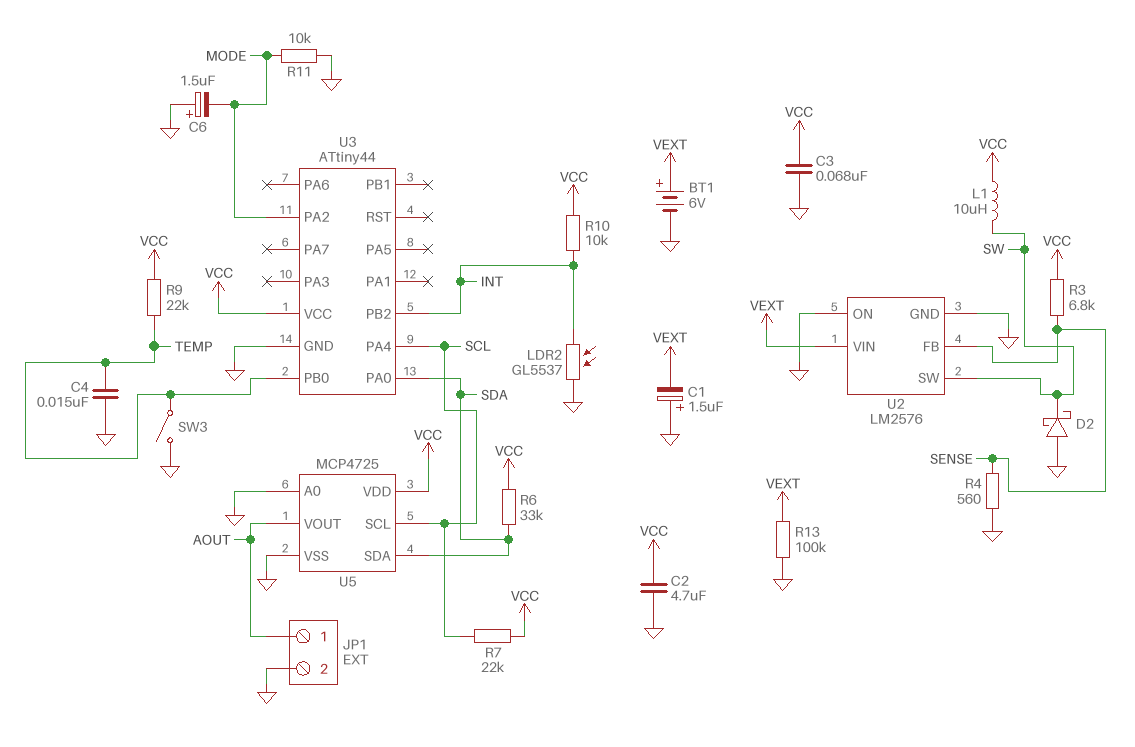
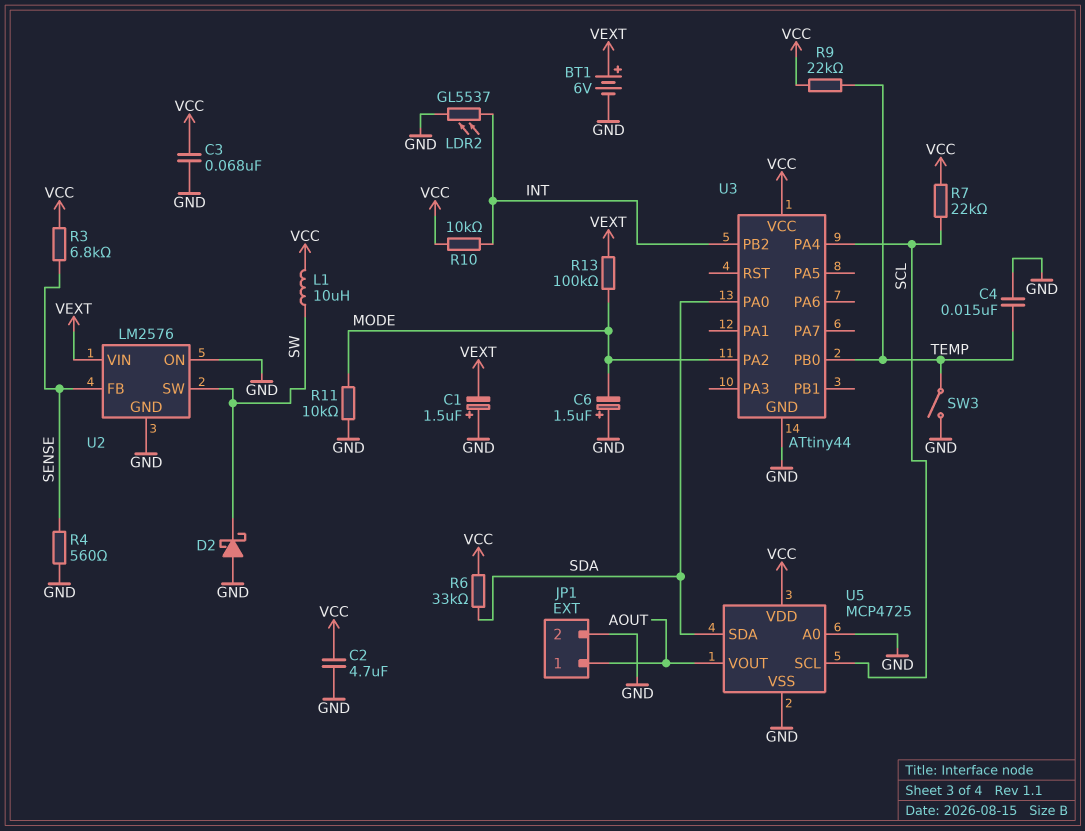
R13: 100k (GND, VEXT) -> 100k (MODE, VEXT)

